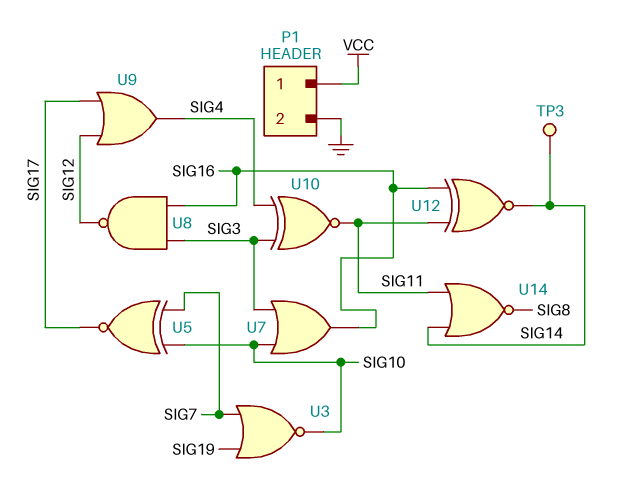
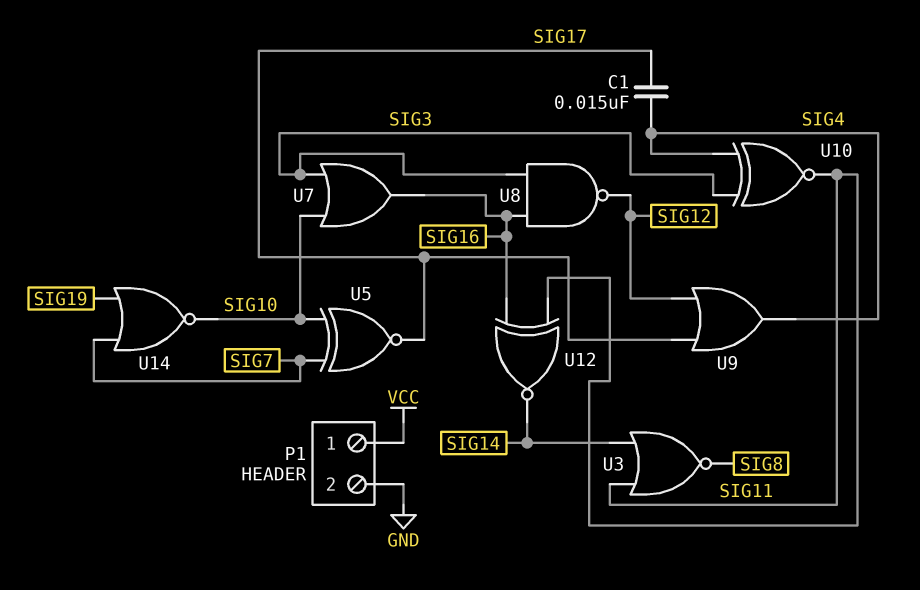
C1: none -> 15nF (SIG4, SIG17)
TP3: test point (SIG14) -> none
U3: NOR (in SIG7, in SIG19, out SIG10) -> NOR (in SIG11, in SIG14, out SIG8)
U14: NOR (in SIG11, in SIG14, out SIG8) -> NOR (in SIG7, in SIG19, out SIG10)

